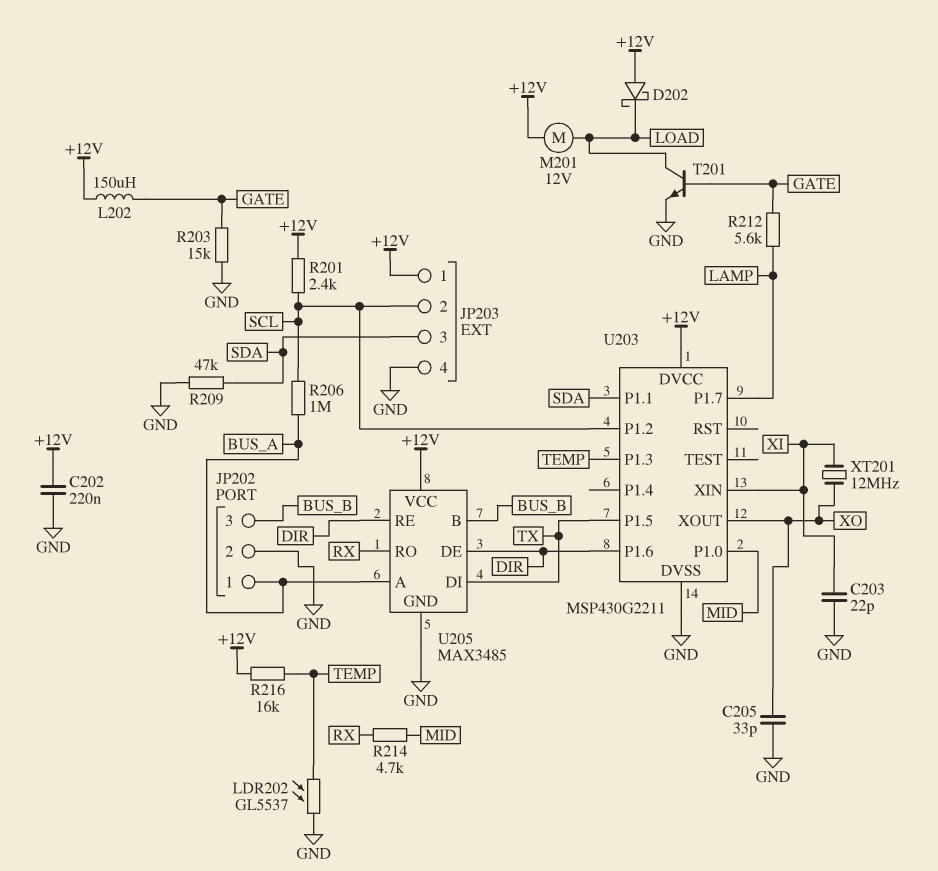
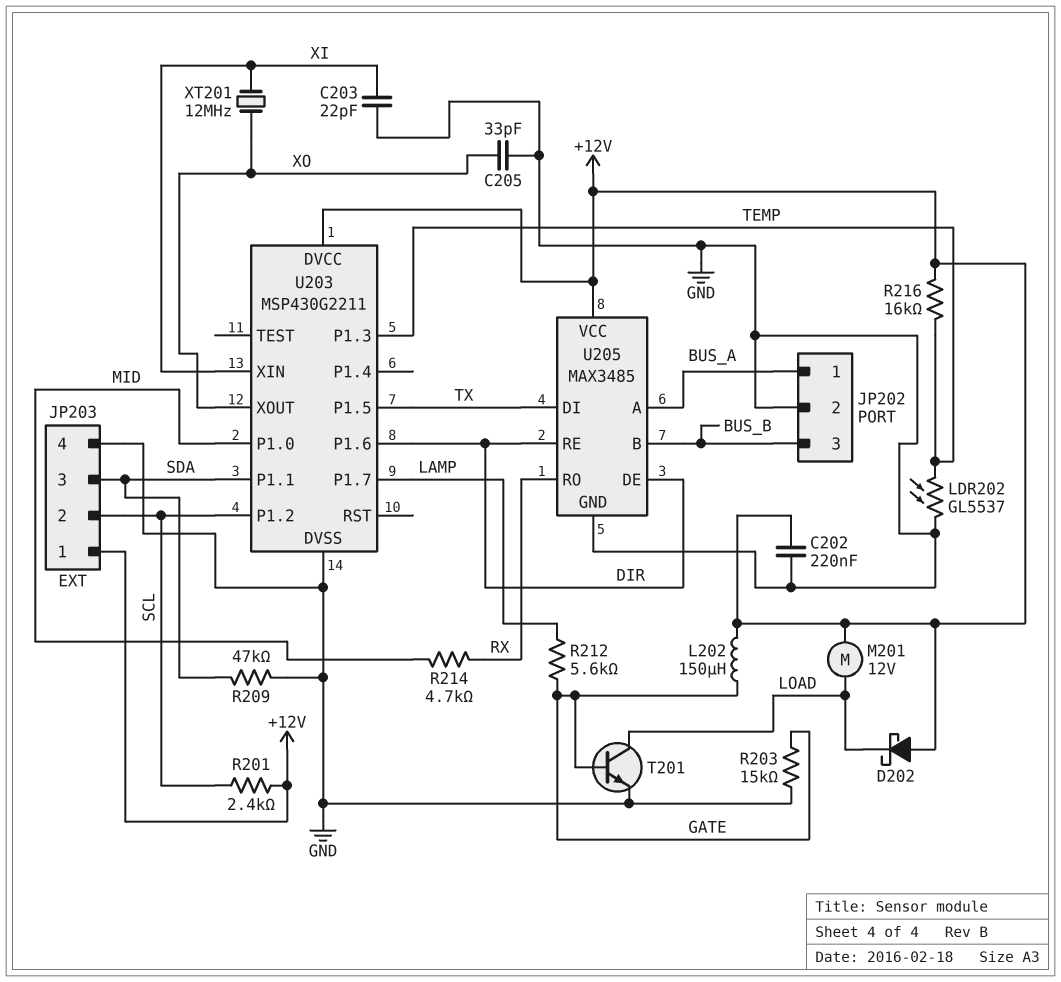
R206: 1M (BUS_A, SCL) -> none

